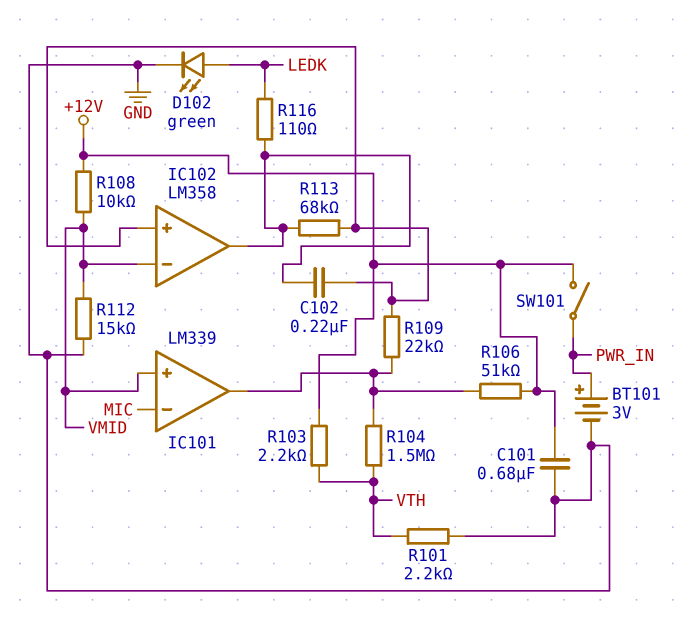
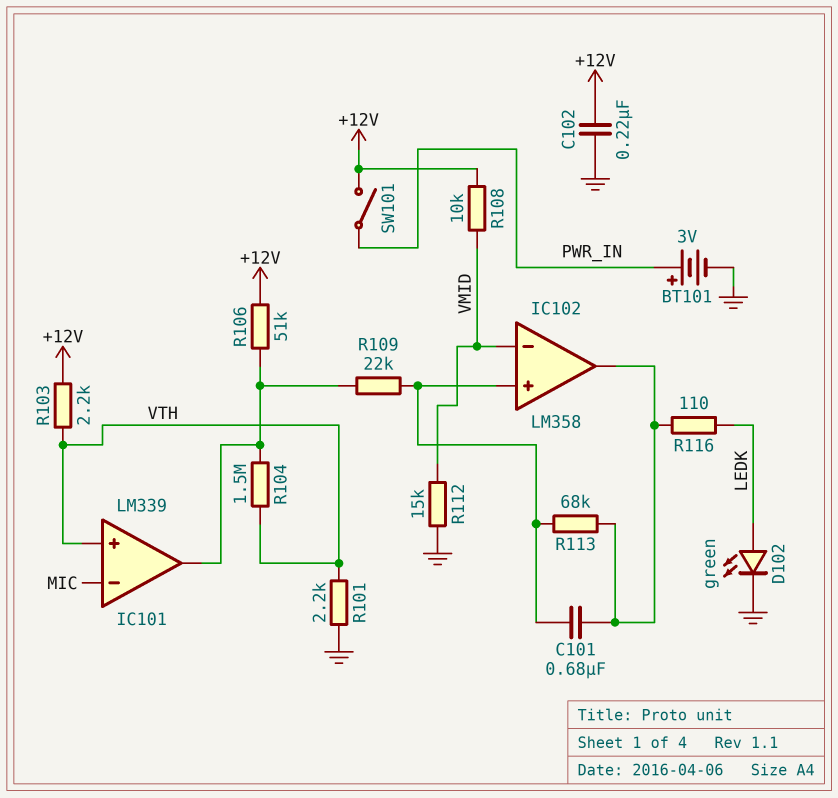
C101: 680nF (+12V, GND) -> 680nF (IC102/in+, IC102/out)
C102: 220nF (IC102/in+, IC102/out) -> 220nF (+12V, GND)
IC101 pin in+: VMID -> VTH

